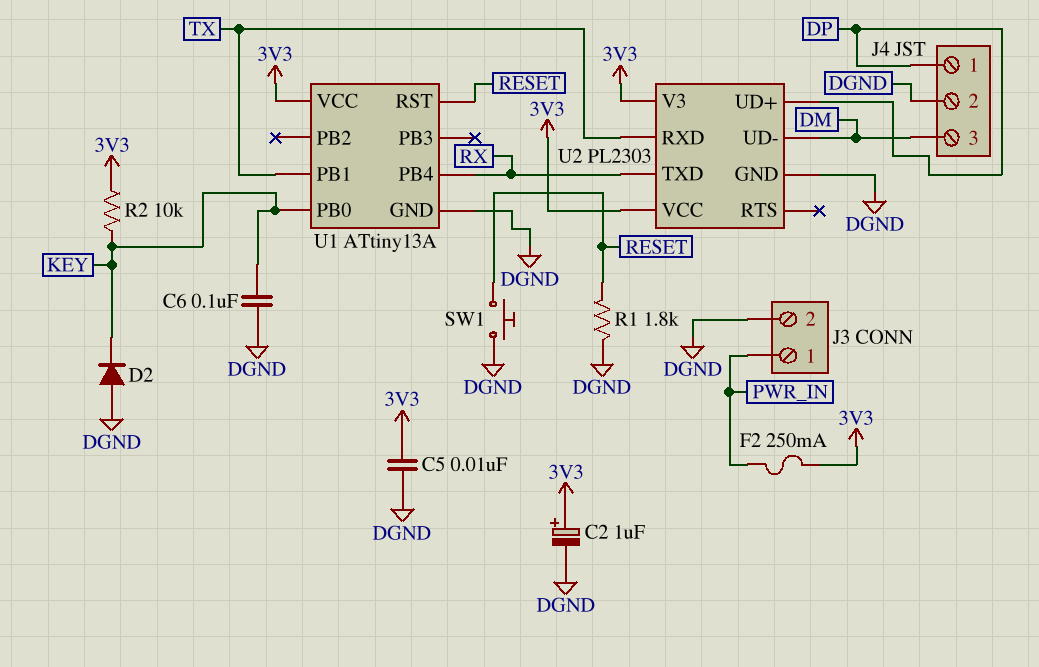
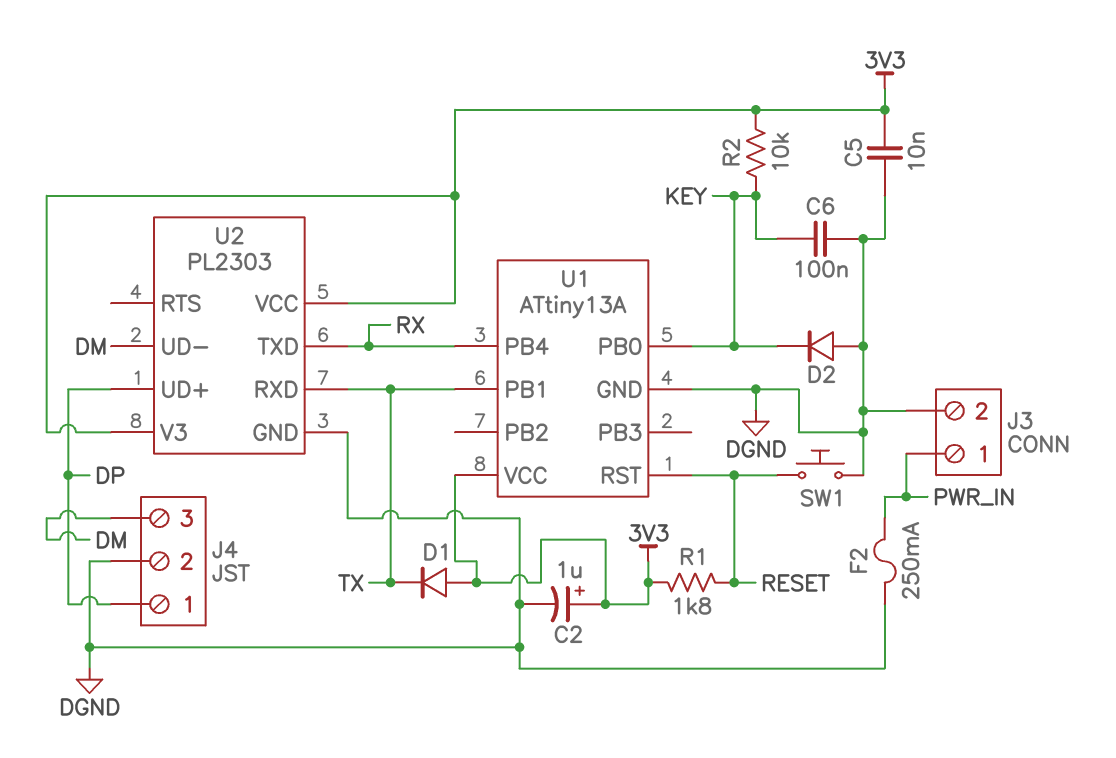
D1: none -> diode (A 3V3, K TX)
F2: 250mA (3V3, PWR_IN) -> 250mA (DGND, PWR_IN)
R1: 1.8k (DGND, RESET) -> 1.8k (3V3, RESET)

